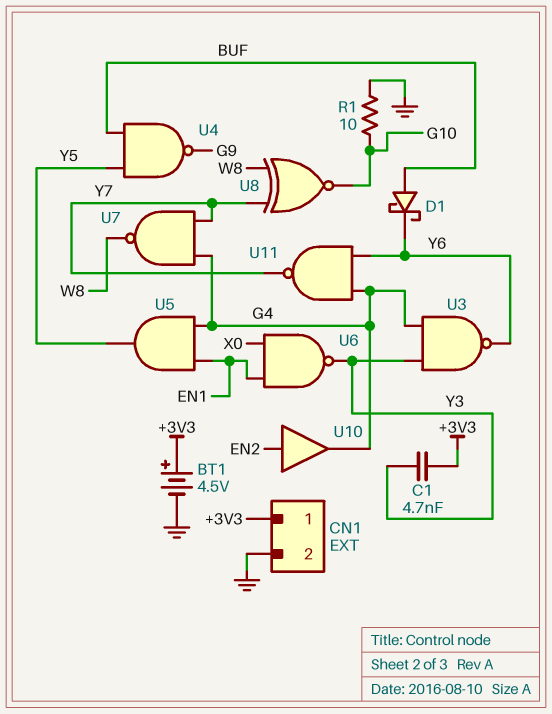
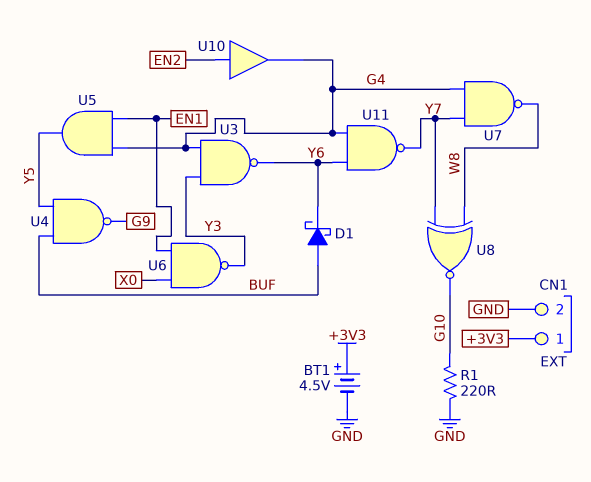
C1: 4.7nF (+3V3, Y3) -> none
R1: 10 (G10, GND) -> 220 (G10, GND)

